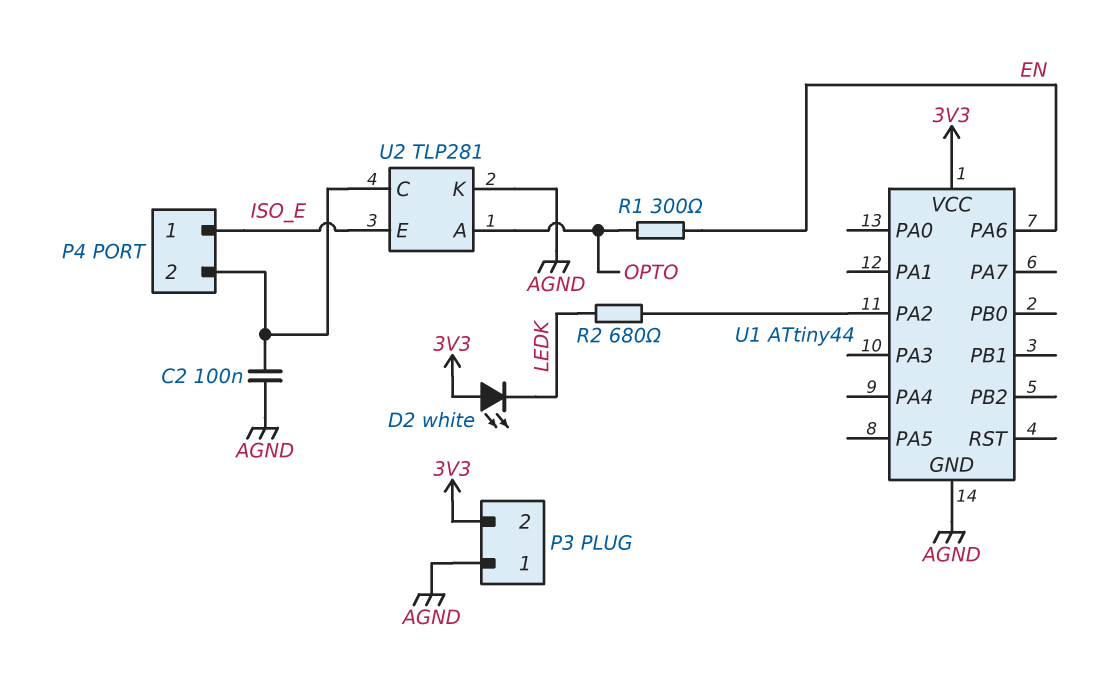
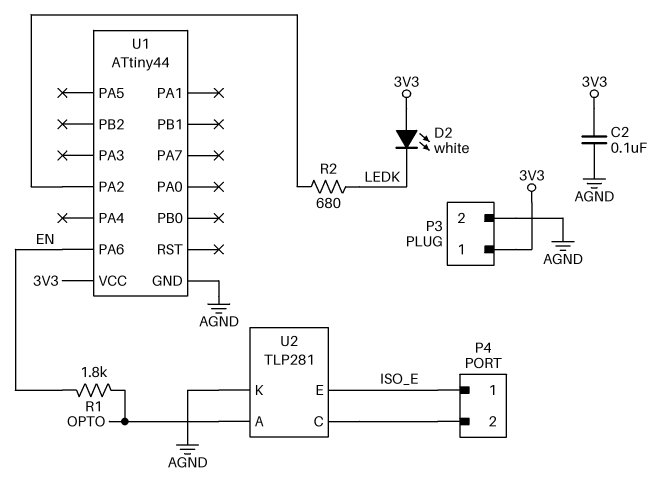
C2: 100nF (AGND, P4/2) -> 100nF (3V3, AGND)
P3 pin 1: AGND -> 3V3
P3 pin 2: 3V3 -> AGND
R1: 300 (EN, OPTO) -> 1.8k (EN, OPTO)

